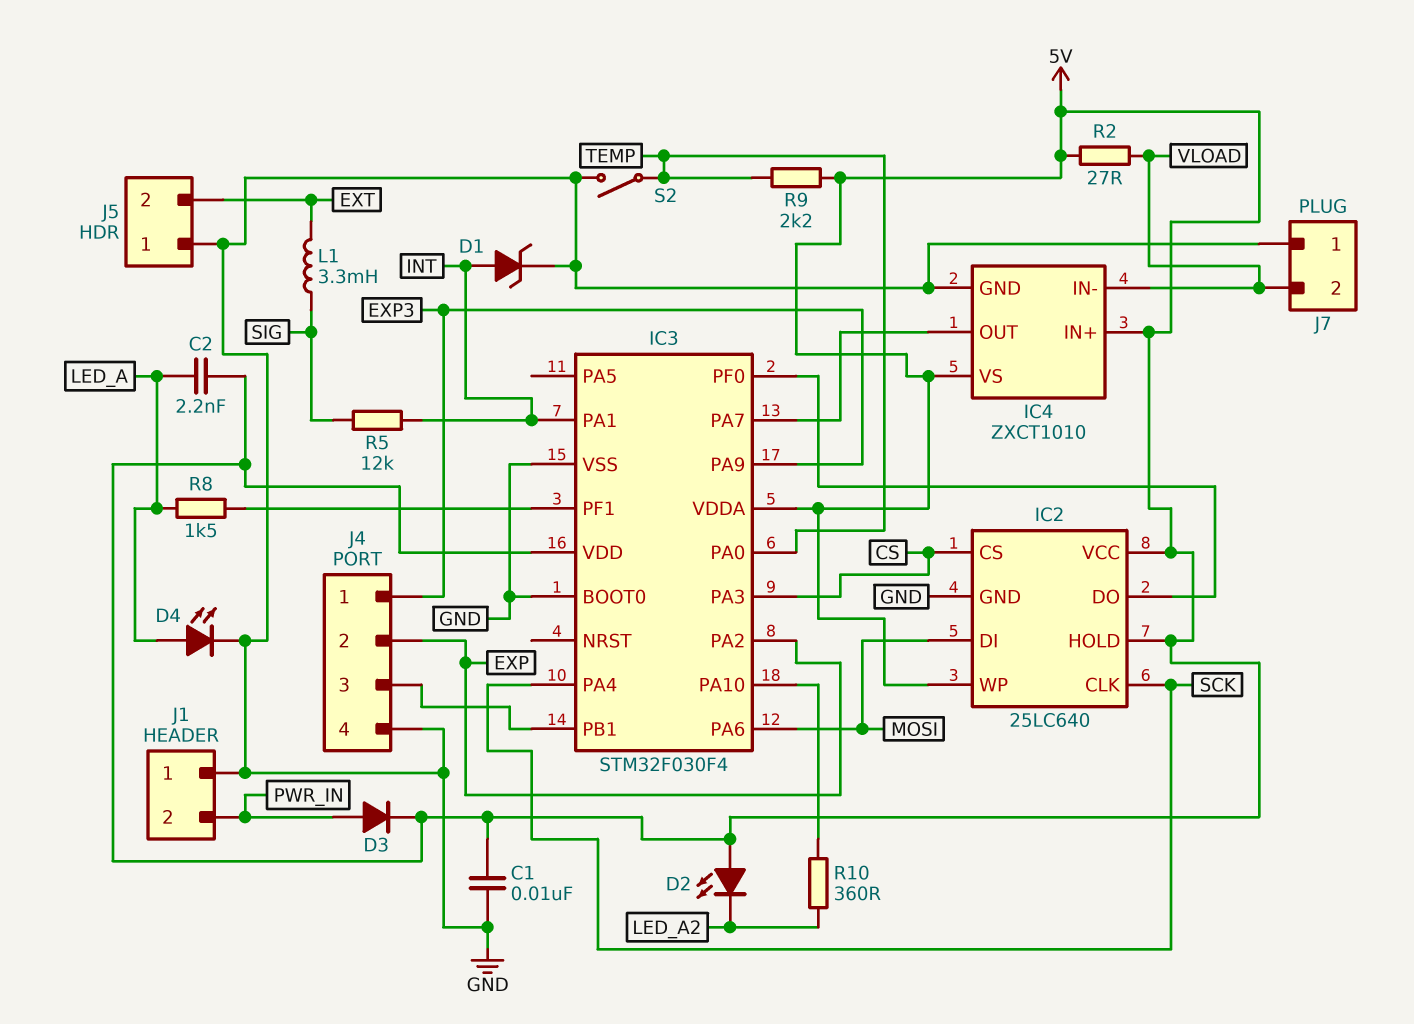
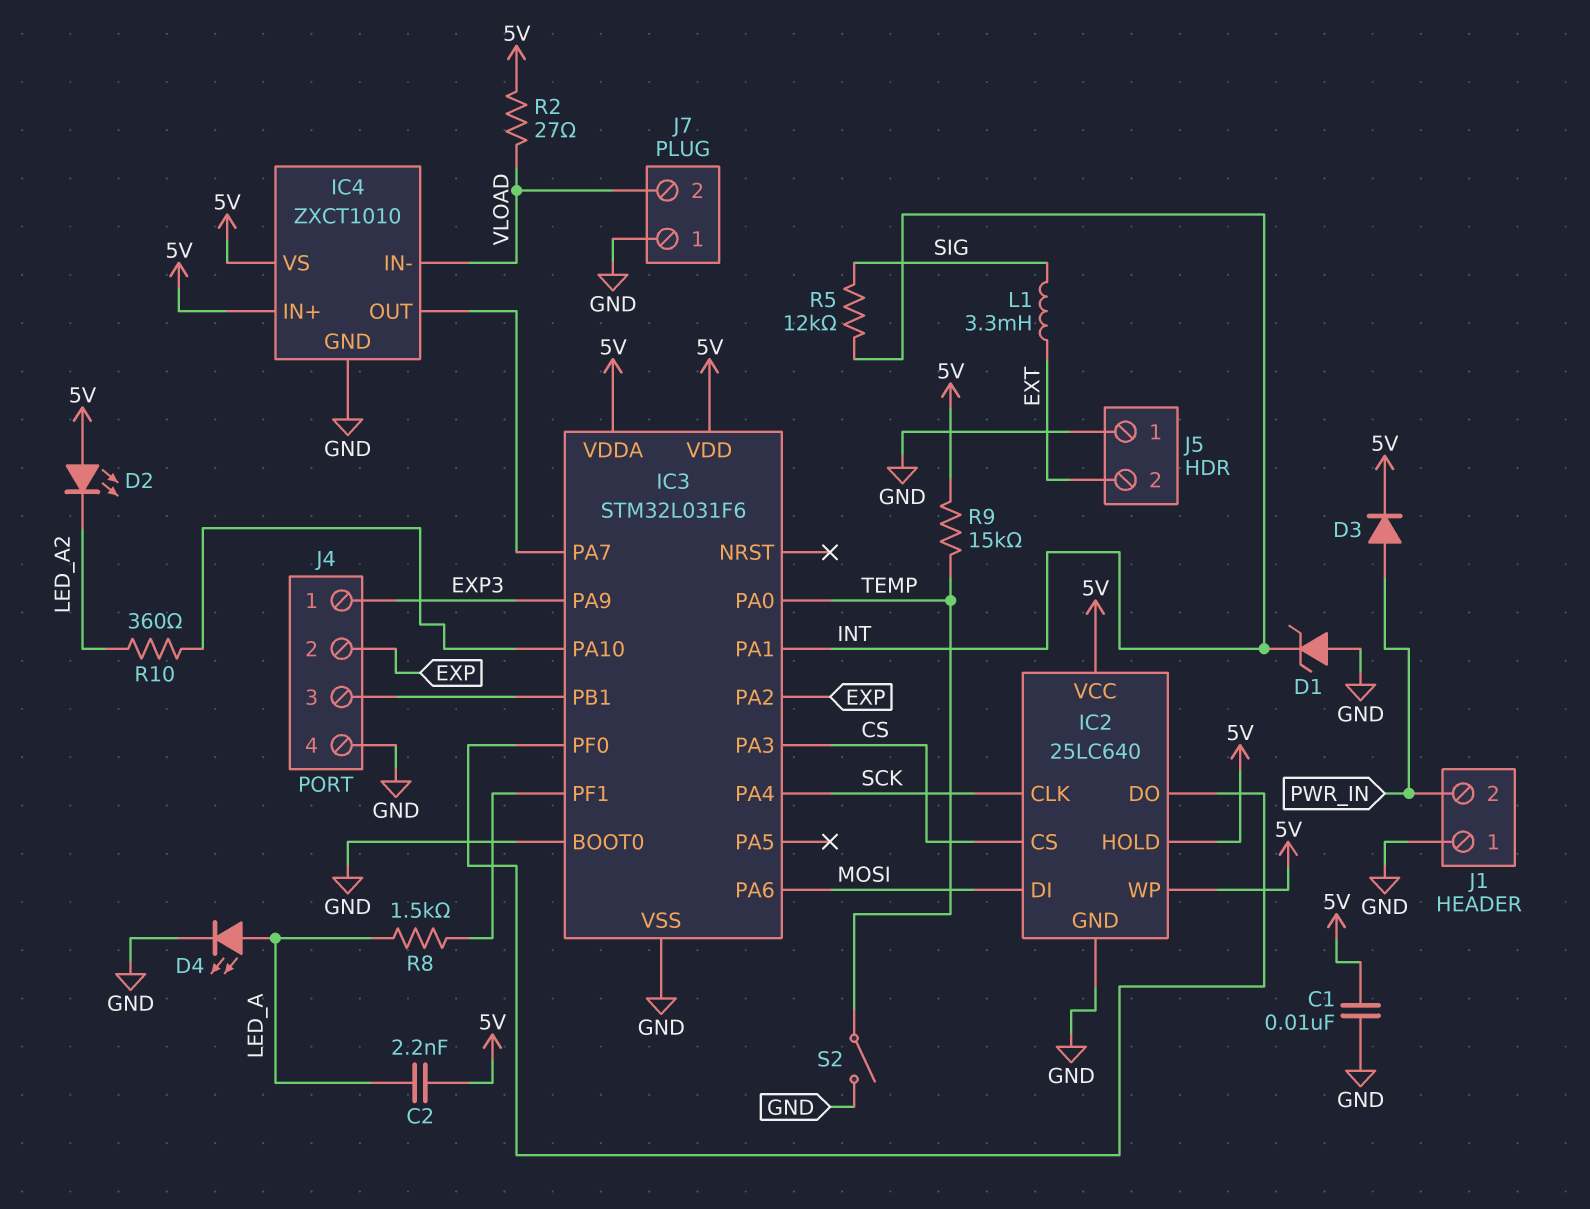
D1: zener (A INT, K GND) -> zener (A GND, K INT)
IC3: STM32F030F4 -> STM32L031F6
R9: 2.2k (5V, TEMP) -> 15k (5V, TEMP)

